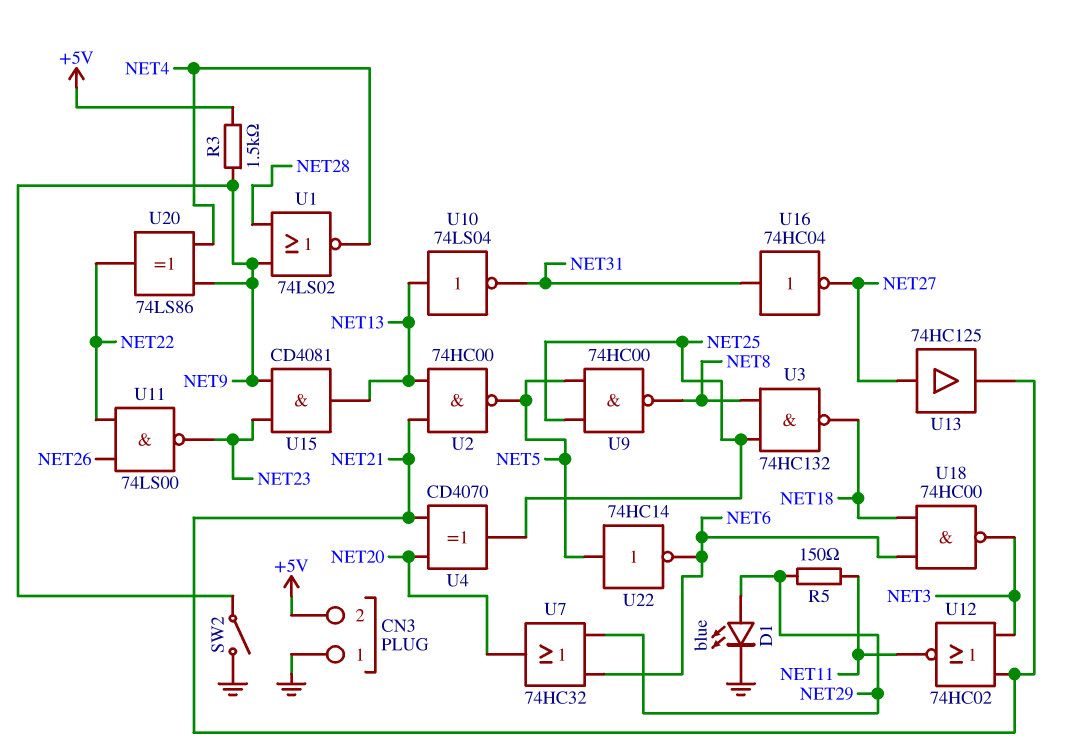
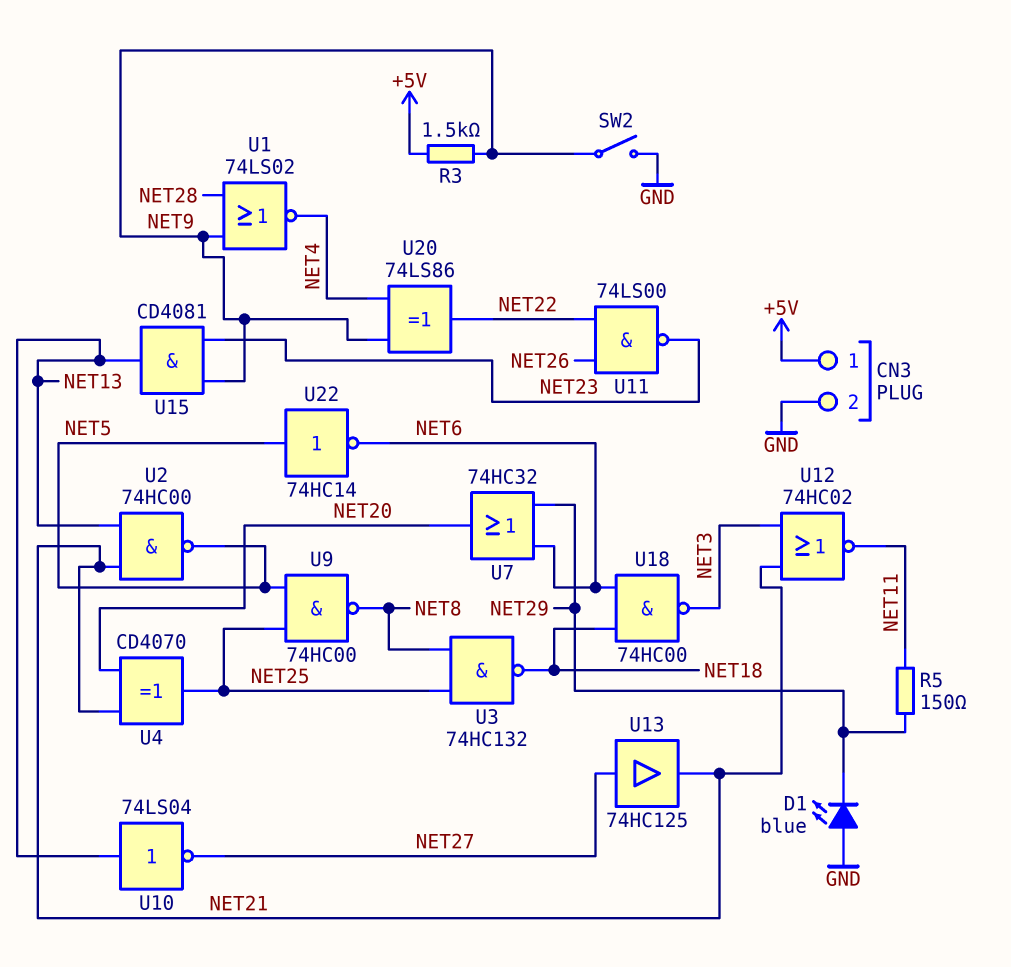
CN3 pin 1: GND -> +5V
CN3 pin 2: +5V -> GND
D1: LED blue (A NET29, K GND) -> LED blue (A GND, K NET29)
U10: NOT 74LS04 (in NET13, out NET31) -> NOT 74LS04 (in NET13, out NET27)
U16: NOT 74HC04 (in NET31, out NET27) -> none

